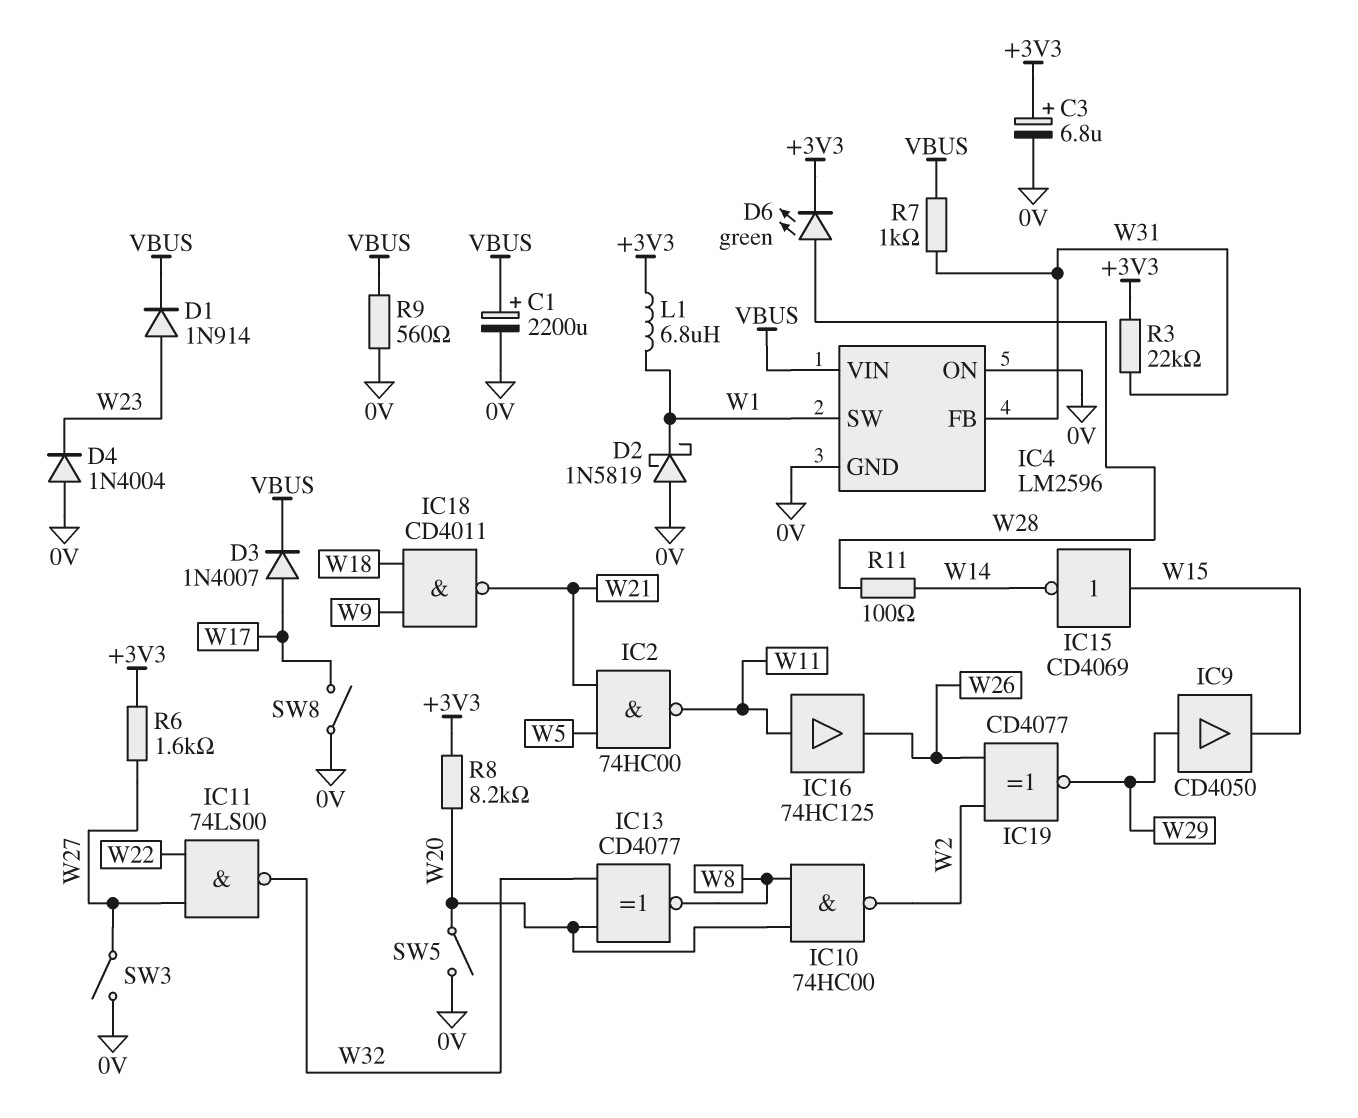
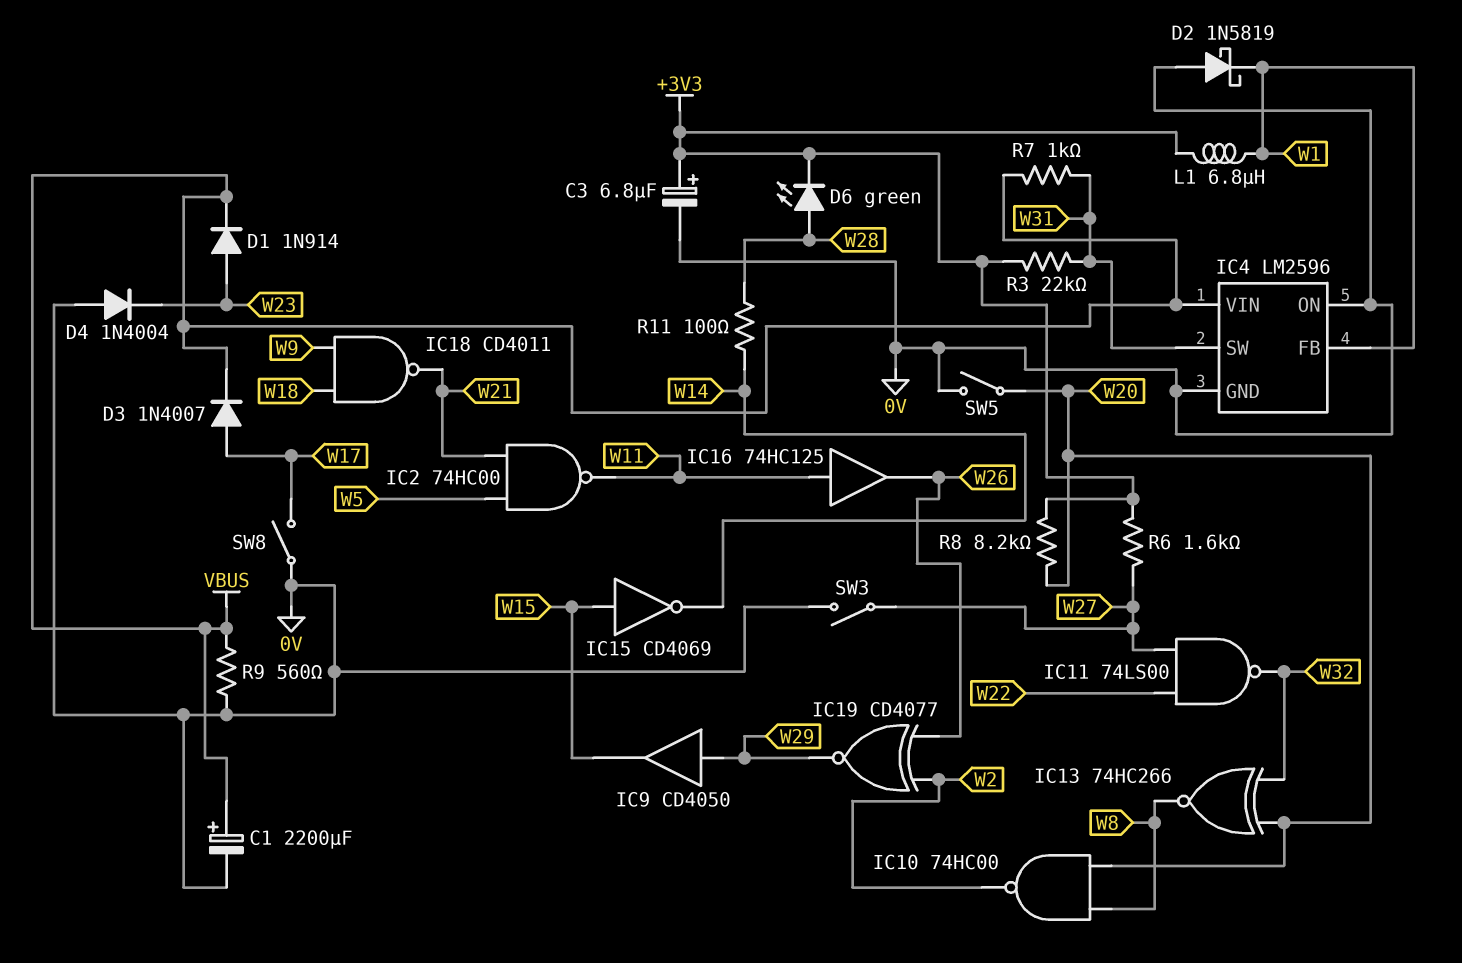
IC4 pin FB: W31 -> W1
IC4 pin SW: W1 -> W31
IC13: XNOR CD4077 (in W20, in W32, out W8) -> XNOR 74HC266 (in W20, in W32, out W8)

